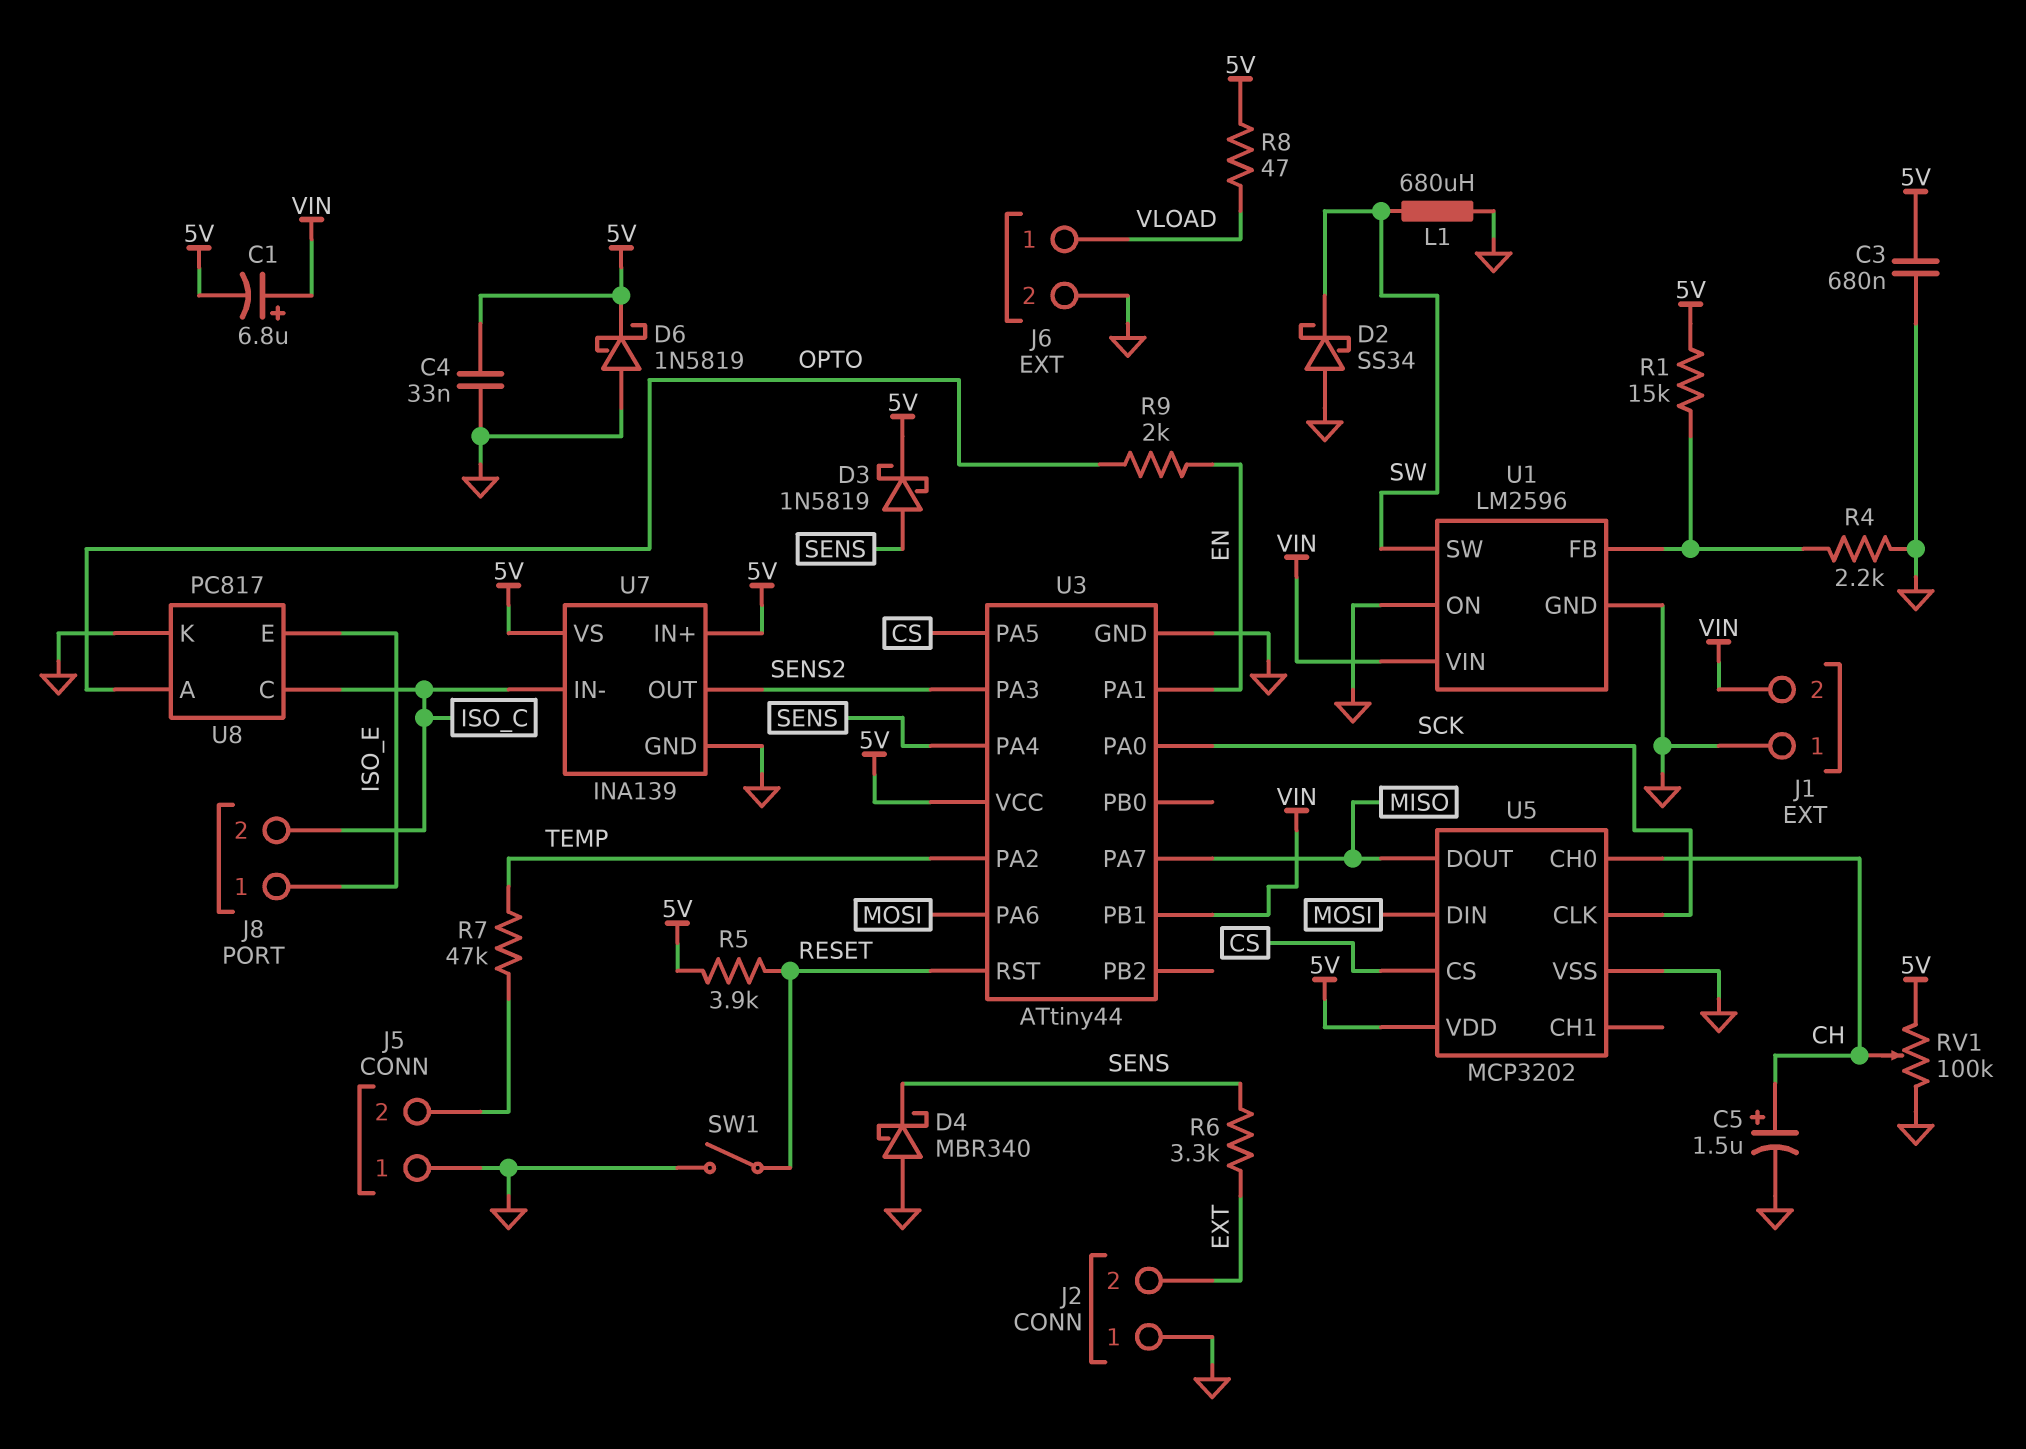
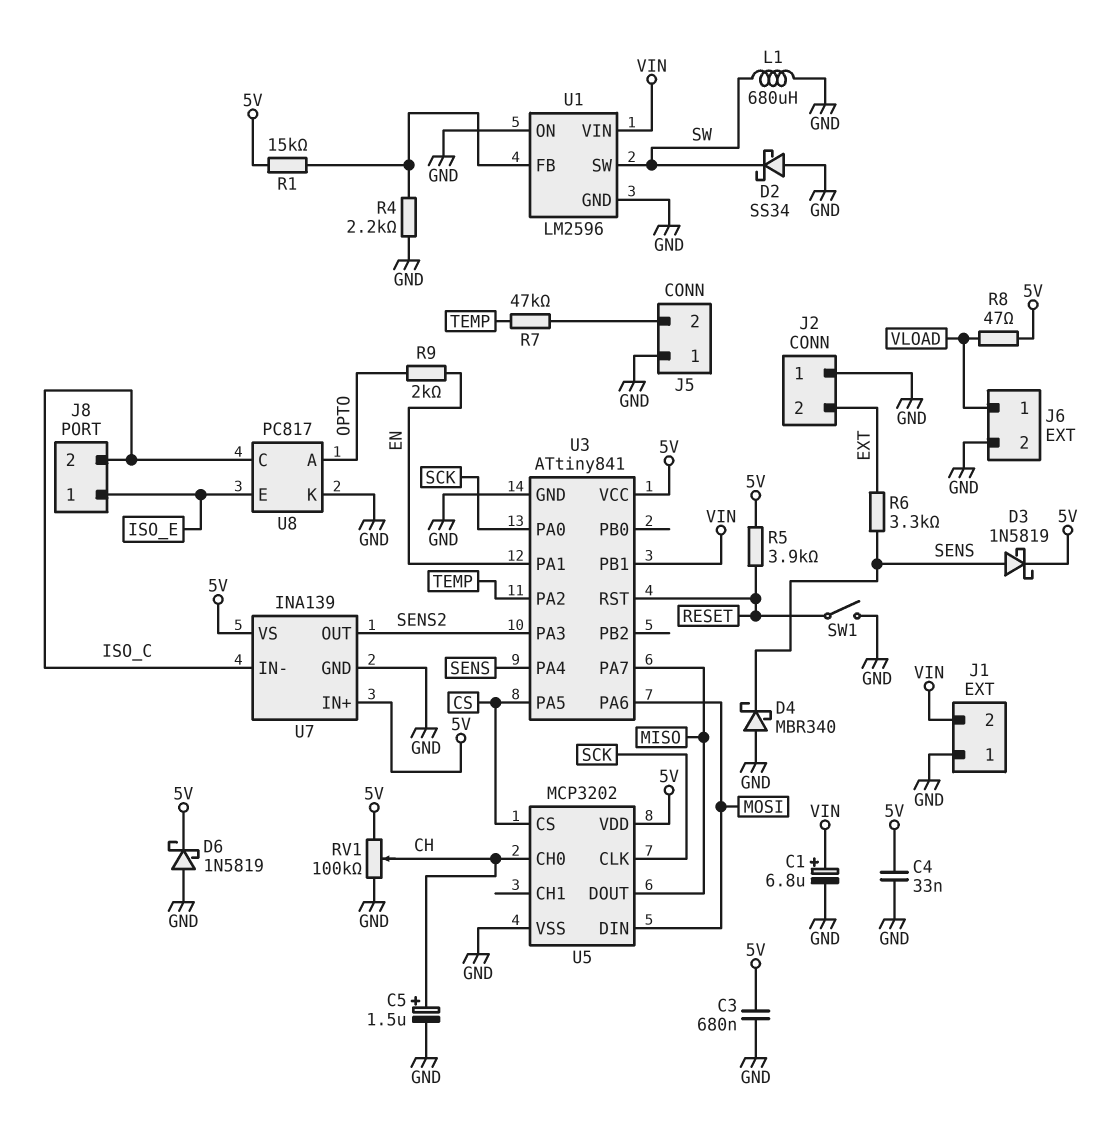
C1: 6.8uF (plus VIN, minus 5V) -> 6.8uF (plus VIN, minus GND)
U3: ATtiny44 -> ATtiny841

